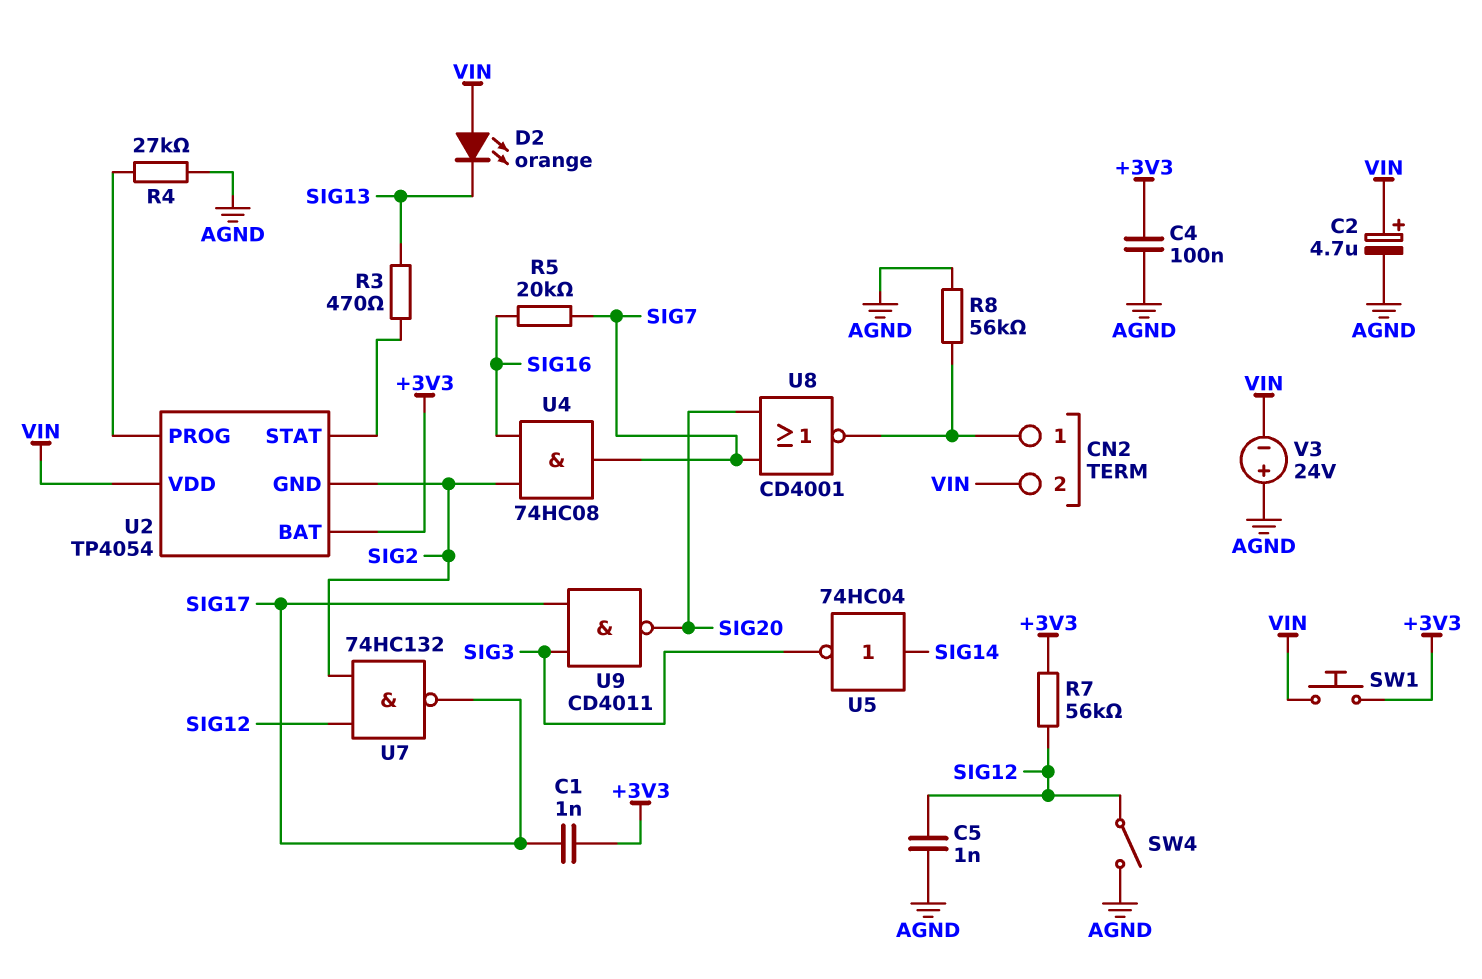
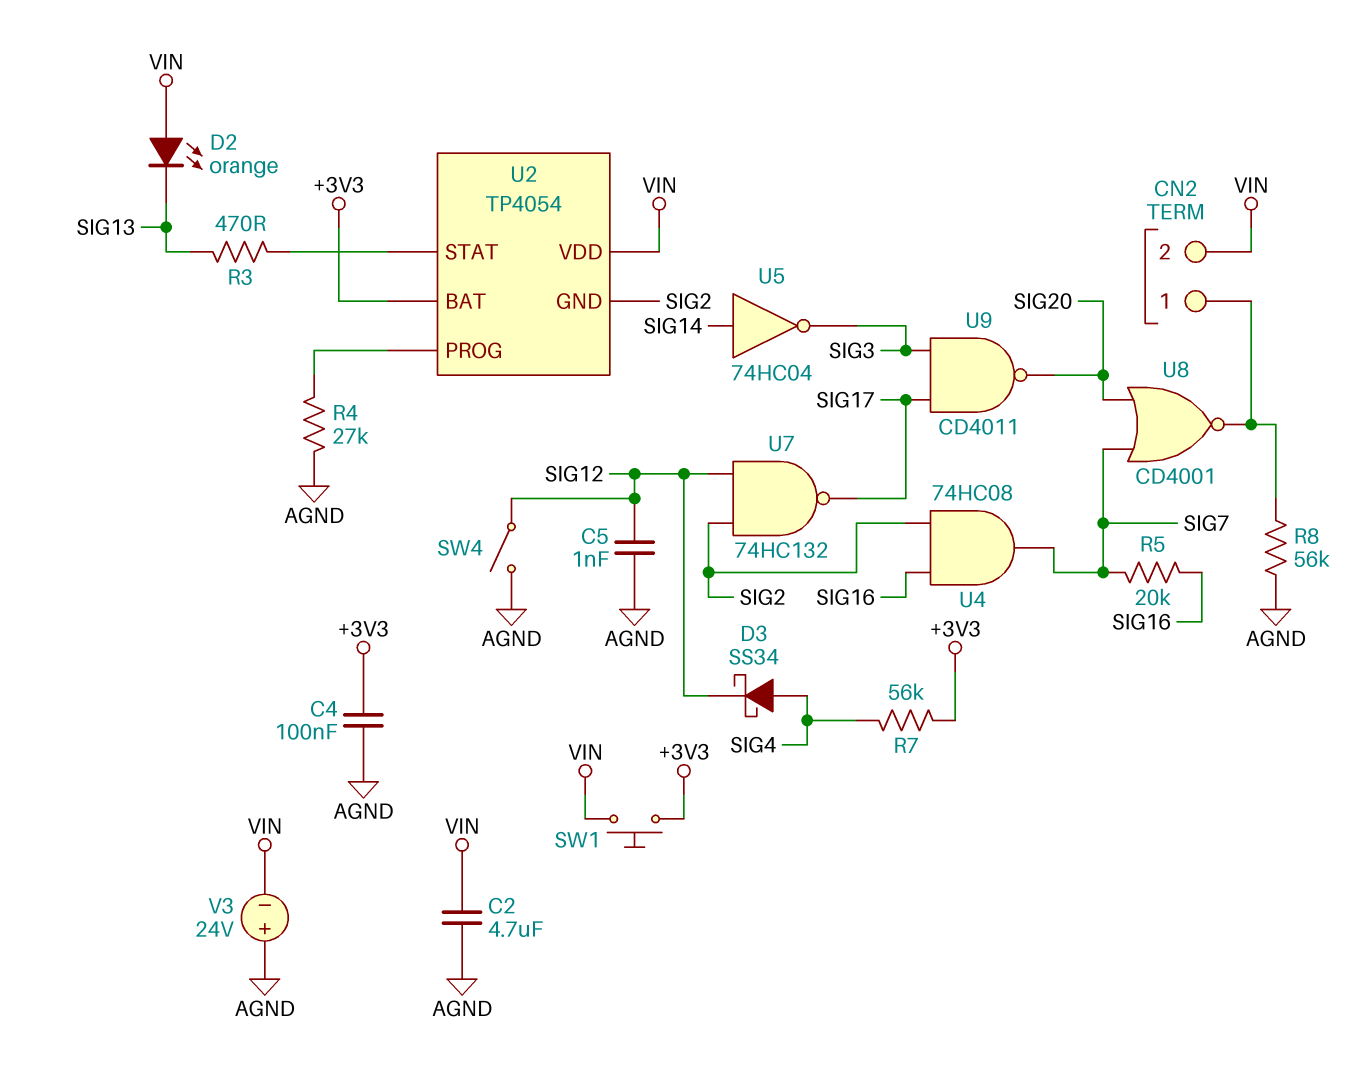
C1: 1nF (+3V3, SIG17) -> none
C2: 4.7uF (plus VIN, minus AGND) -> 4.7uF (AGND, VIN)
D3: none -> schottky SS34 (A SIG4, K SIG12)
R7: 56k (+3V3, SIG12) -> 56k (+3V3, SIG4)

